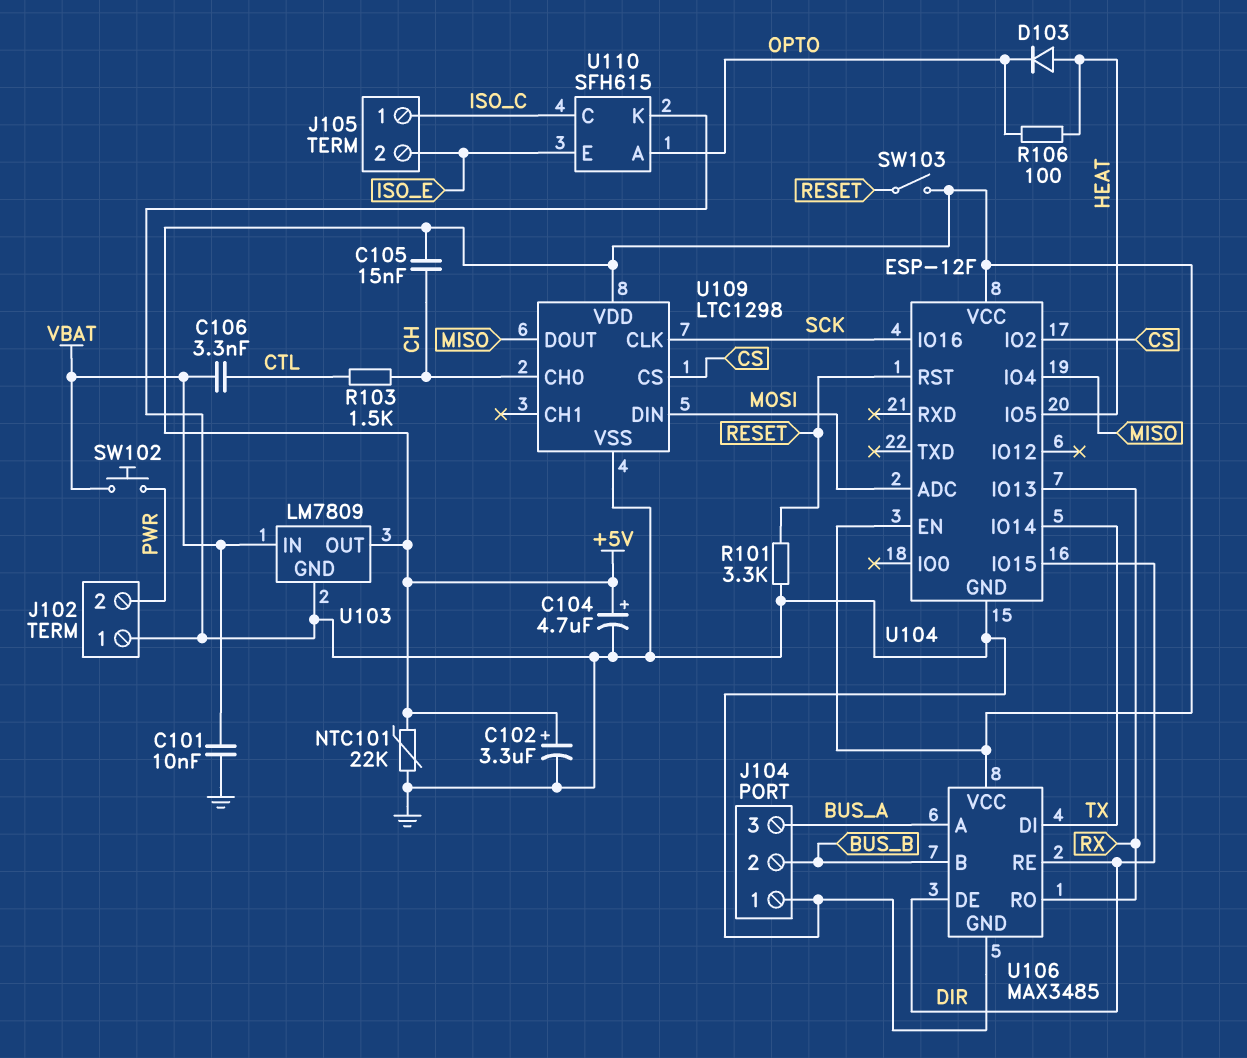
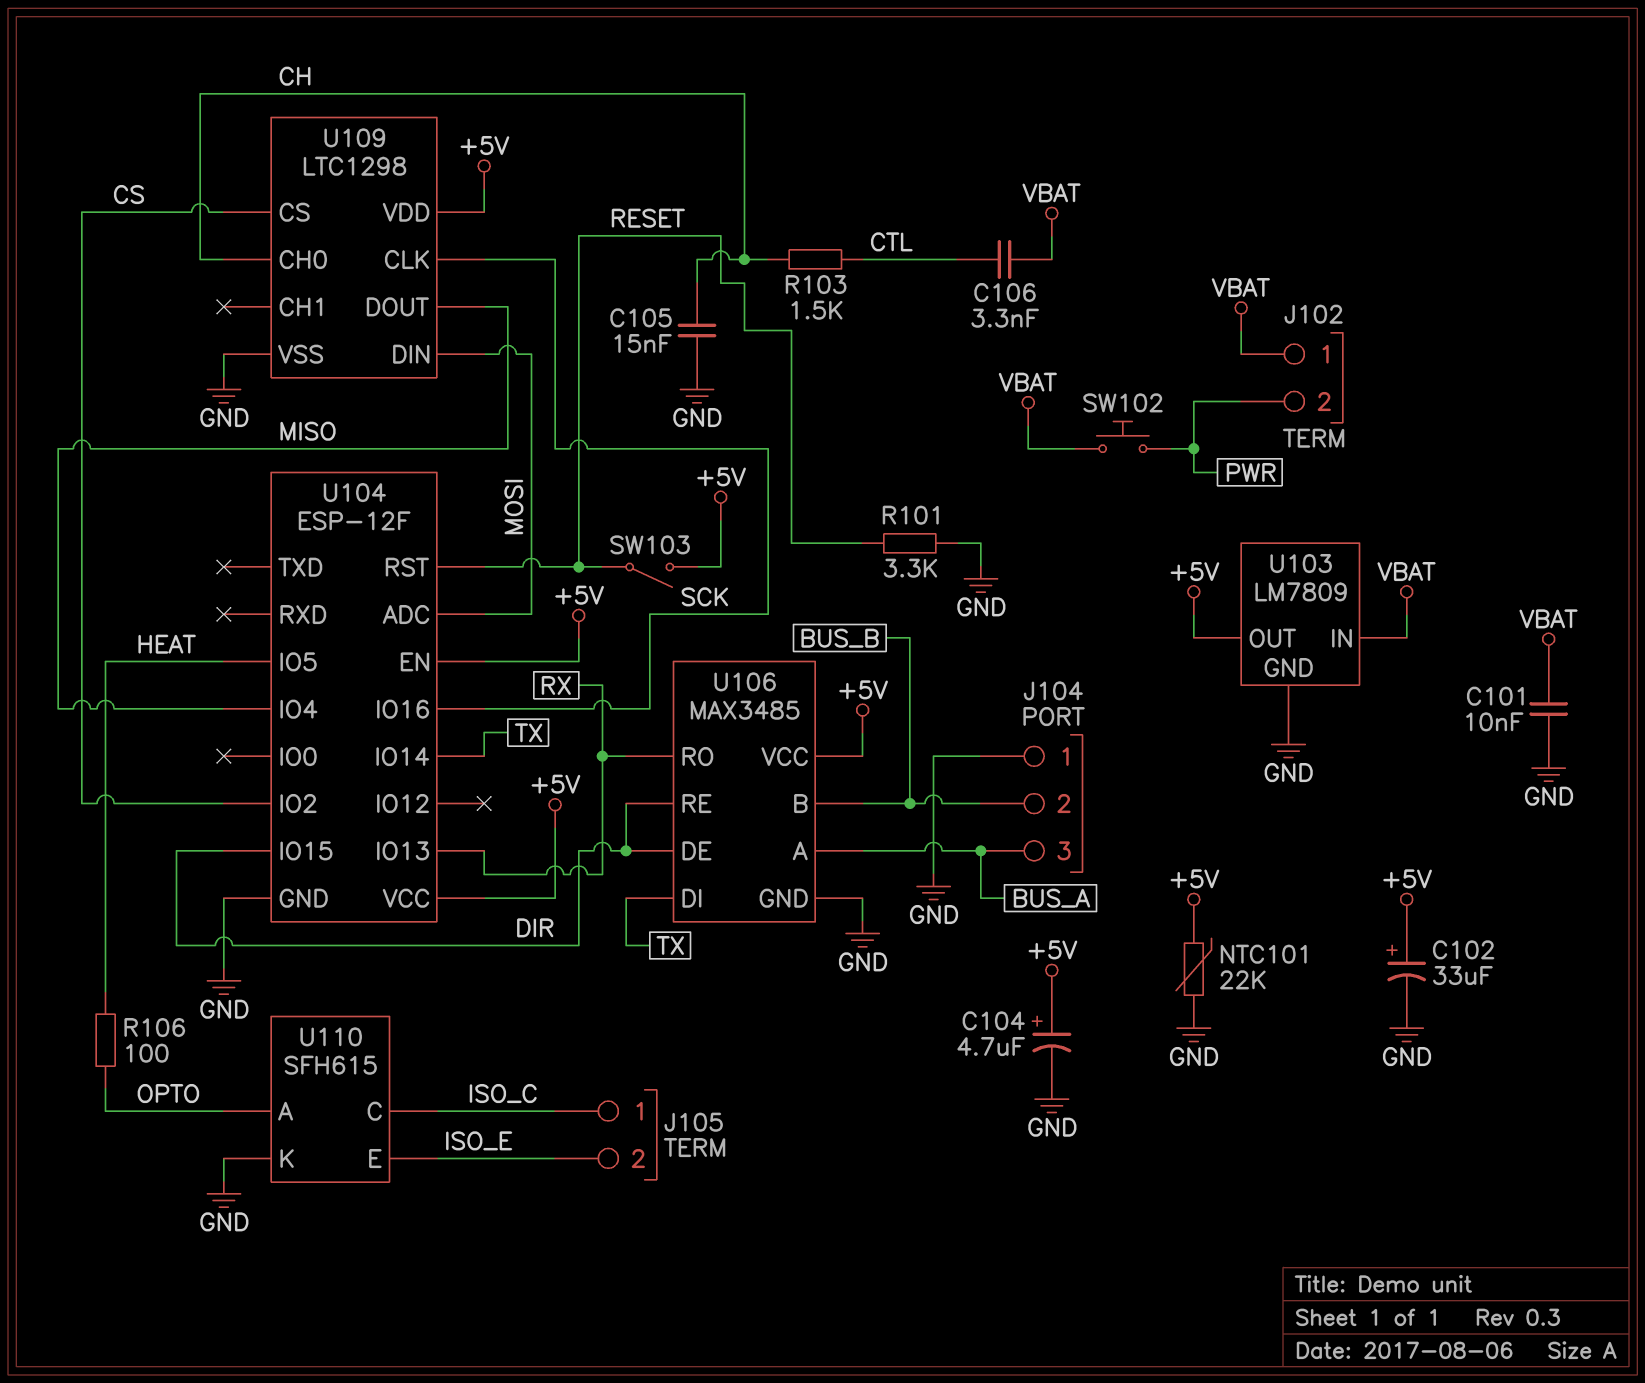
C102: 3.3uF (plus +5V, minus GND) -> 33uF (plus +5V, minus GND)
C105: 15nF (+5V, CH) -> 15nF (CH, GND)
D103: diode (A HEAT, K OPTO) -> none
J102 pin 1: GND -> VBAT

